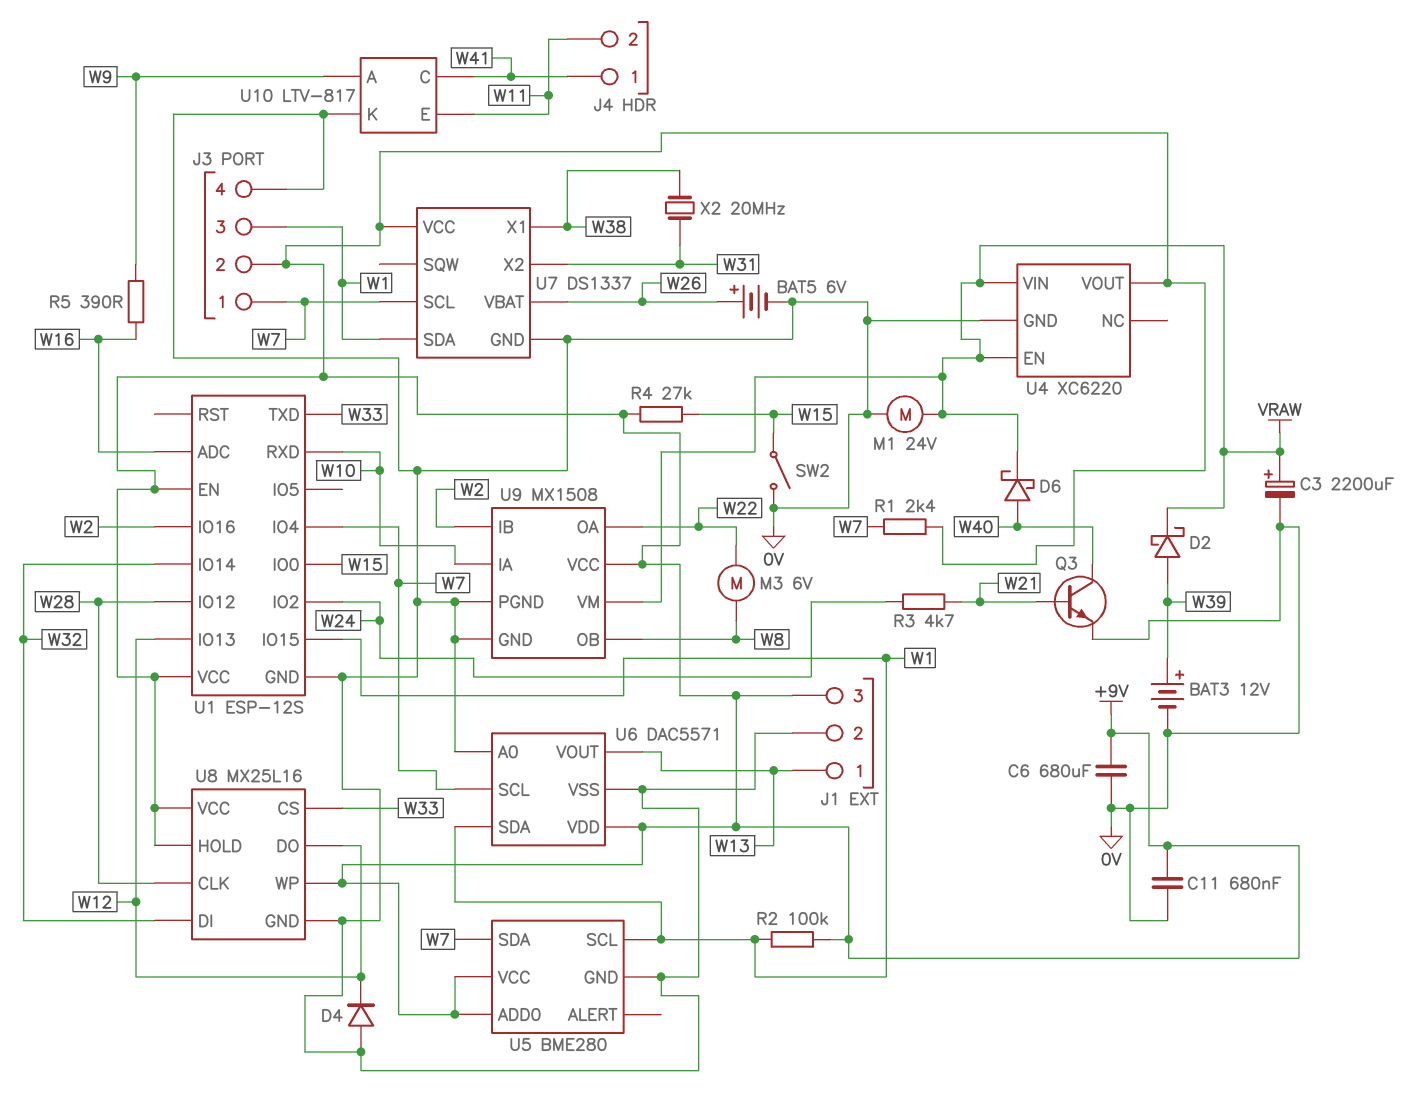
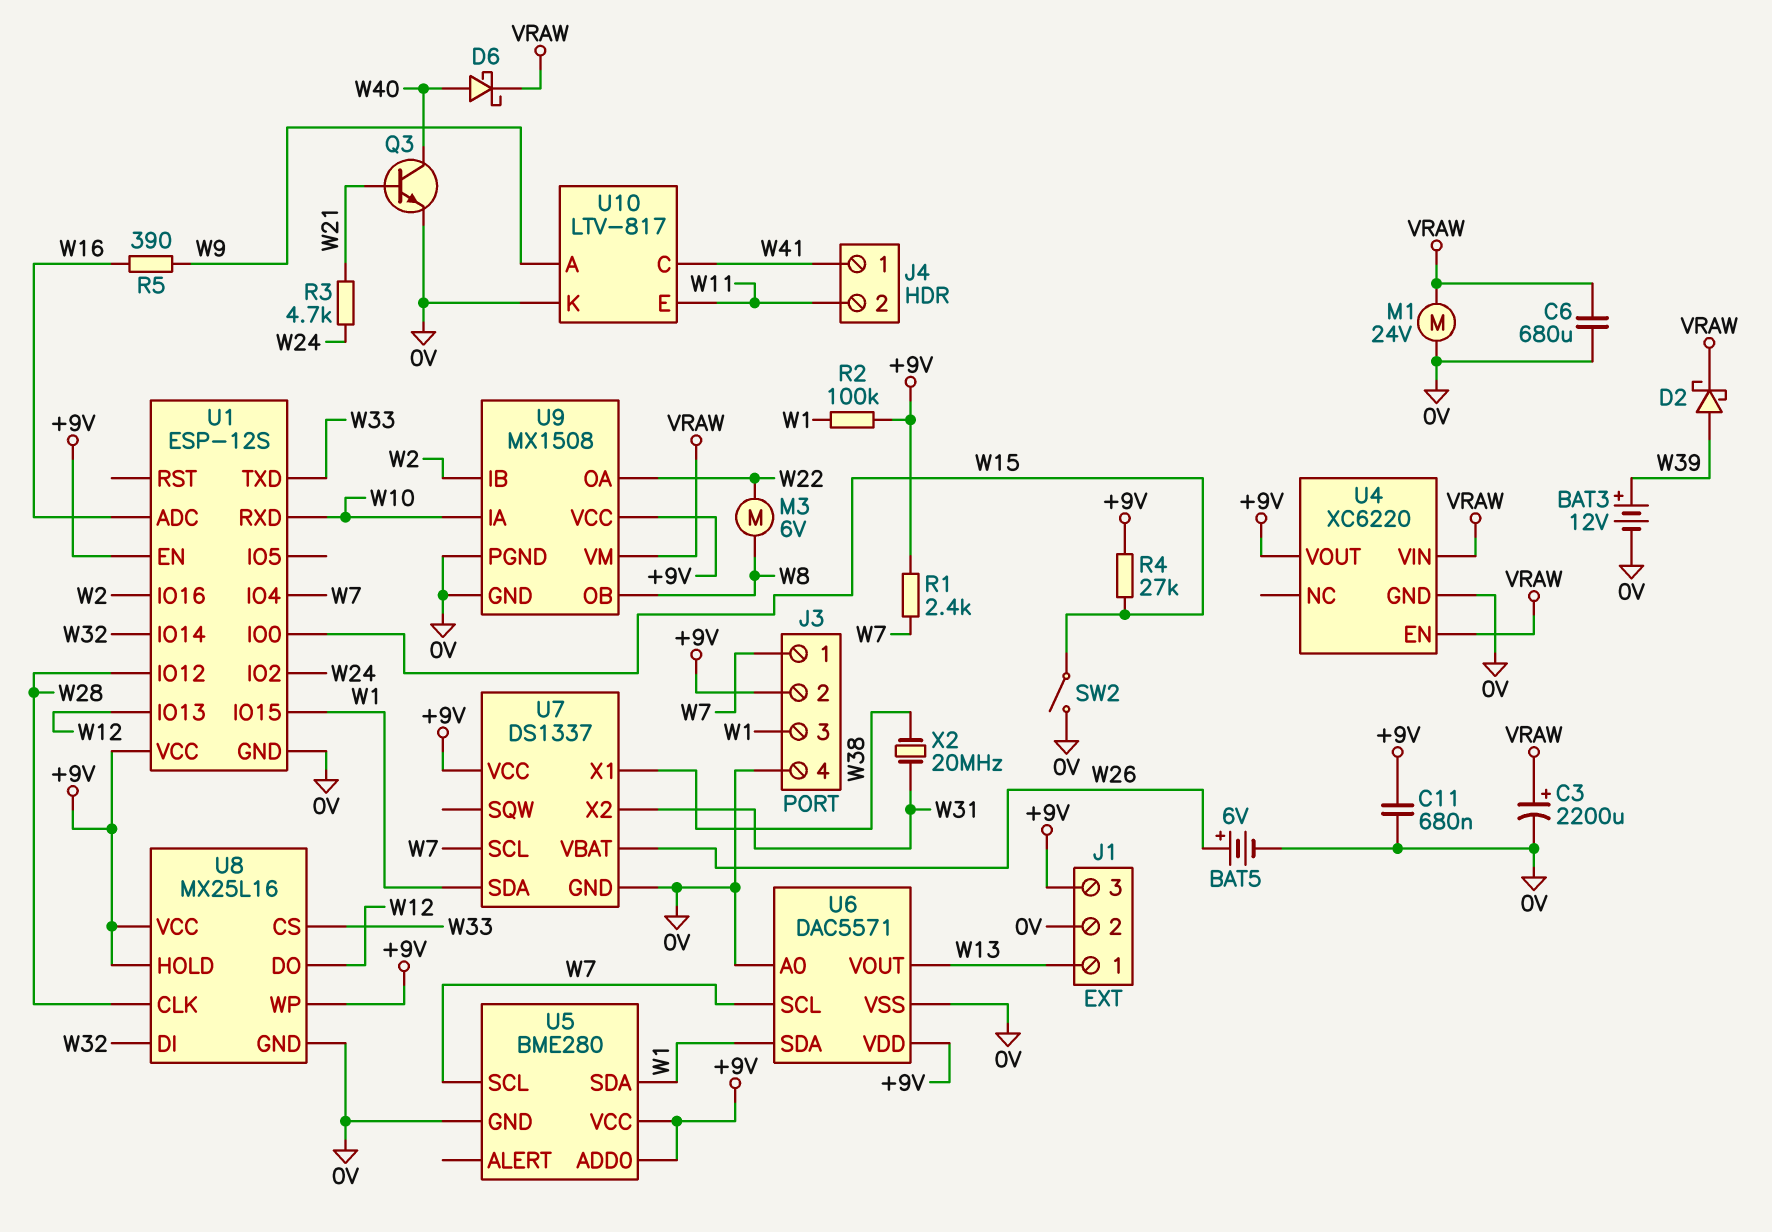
C6: 680uF (+9V, 0V) -> 680uF (0V, VRAW)
D4: diode (A 0V, K W12) -> none
U5 pin SCL: W1 -> W7
U5 pin SDA: W7 -> W1

